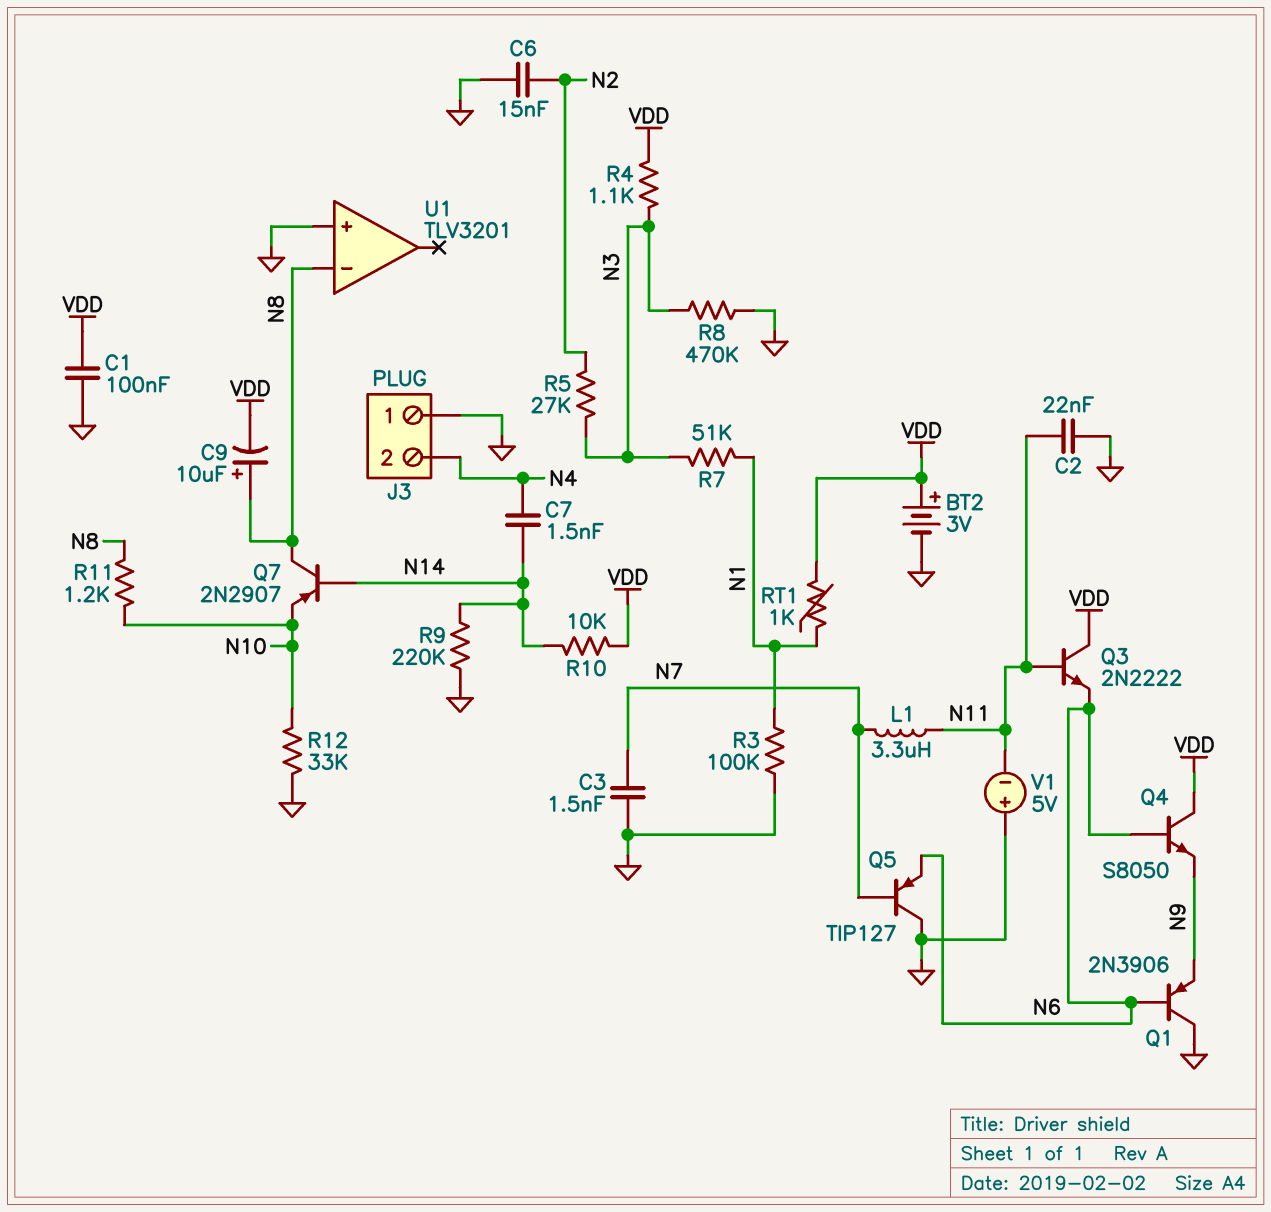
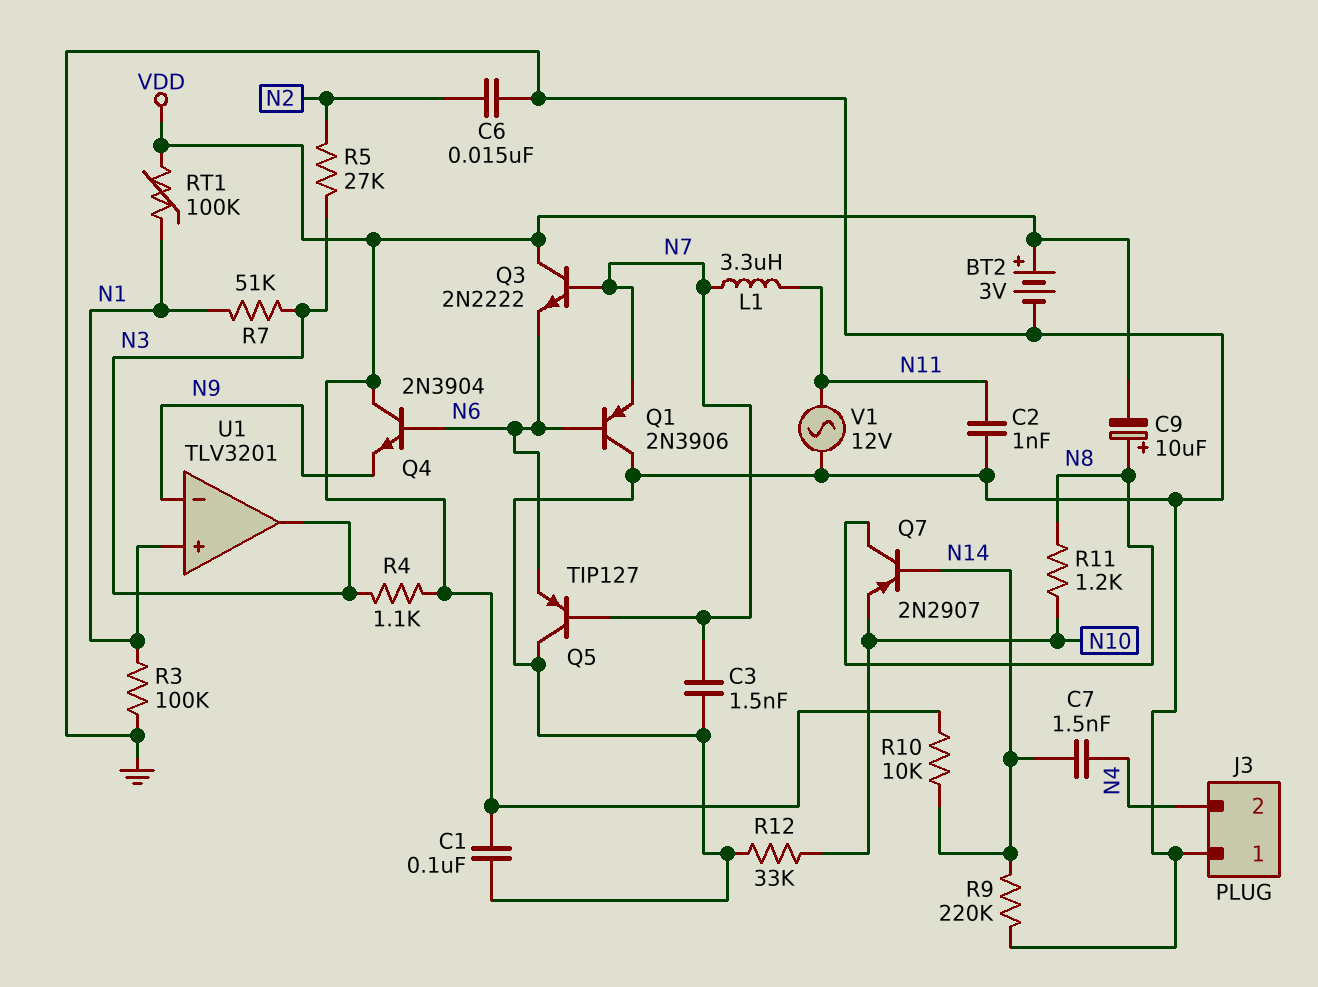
C2: 22nF (GND, N11) -> 1nF (GND, N11)
Q1: PNP 2N3906 (B N6, C GND, E N9) -> PNP 2N3906 (B N6, C GND, E N7)
Q3: NPN 2N2222 (B N11, C VDD, E N6) -> NPN 2N2222 (B N7, C VDD, E N6)
Q4: NPN S8050 (B N6, C VDD, E N9) -> NPN 2N3904 (B N6, C VDD, E N9)
R8: 470k (GND, N3) -> none
RT1: 1k (N1, VDD) -> 100k (N1, VDD)
U1 pin in+: GND -> N1
U1 pin in-: N8 -> N9
U1 pin out: none -> N3
V1: 5V (plus GND, minus N11) -> AC 12V (GND, N11)

